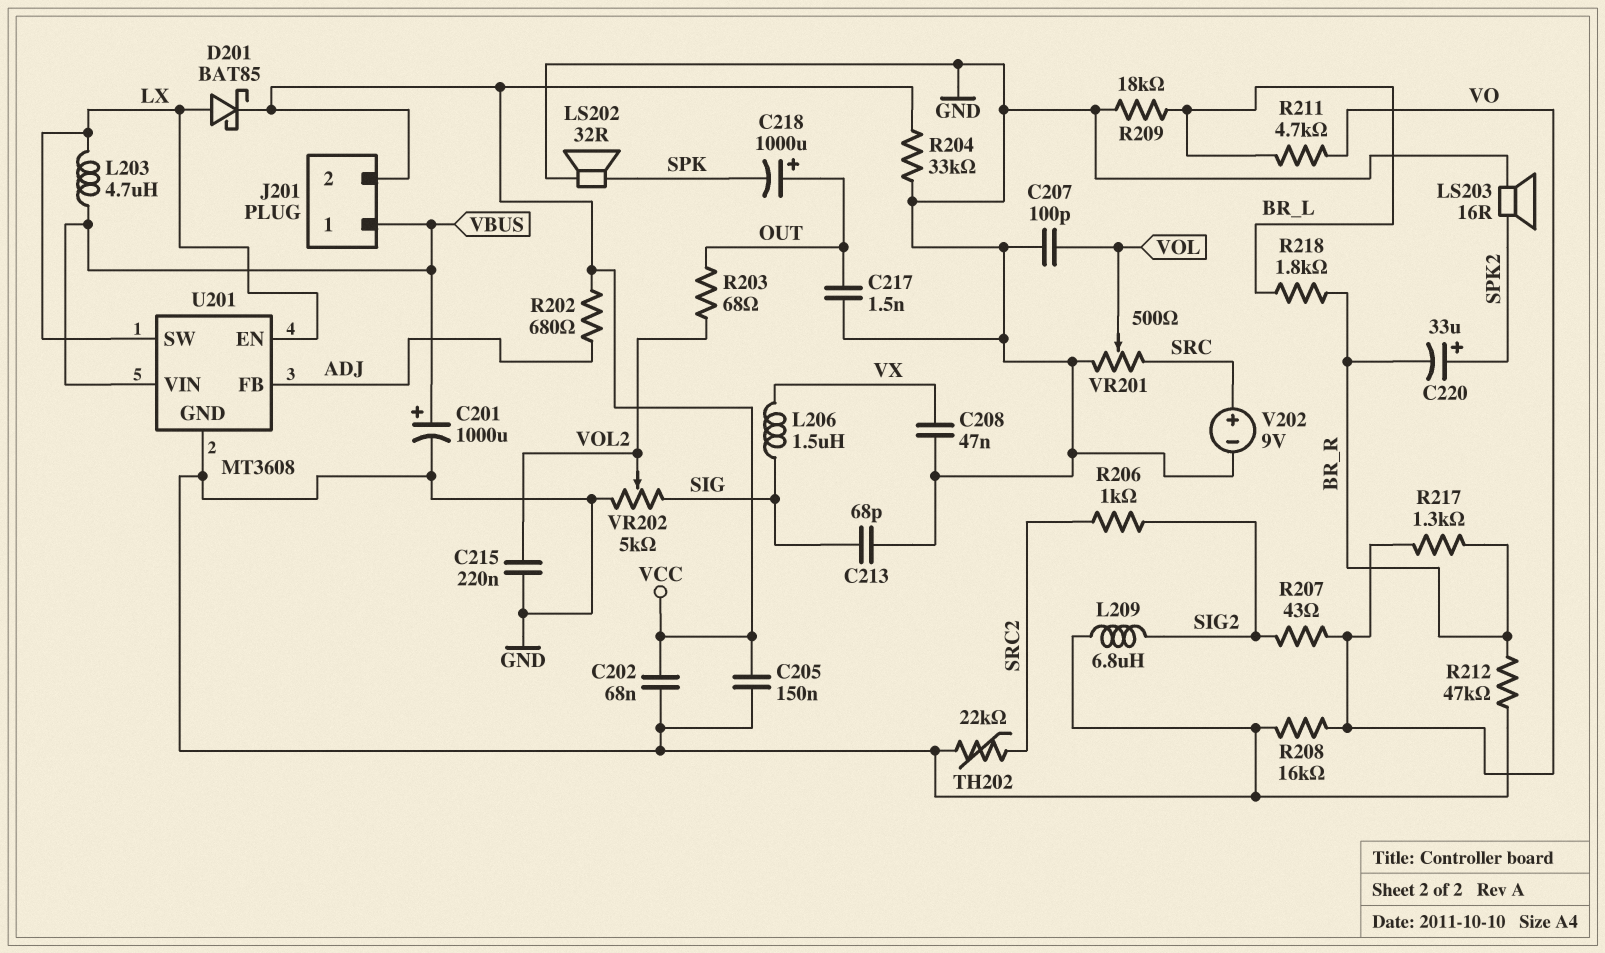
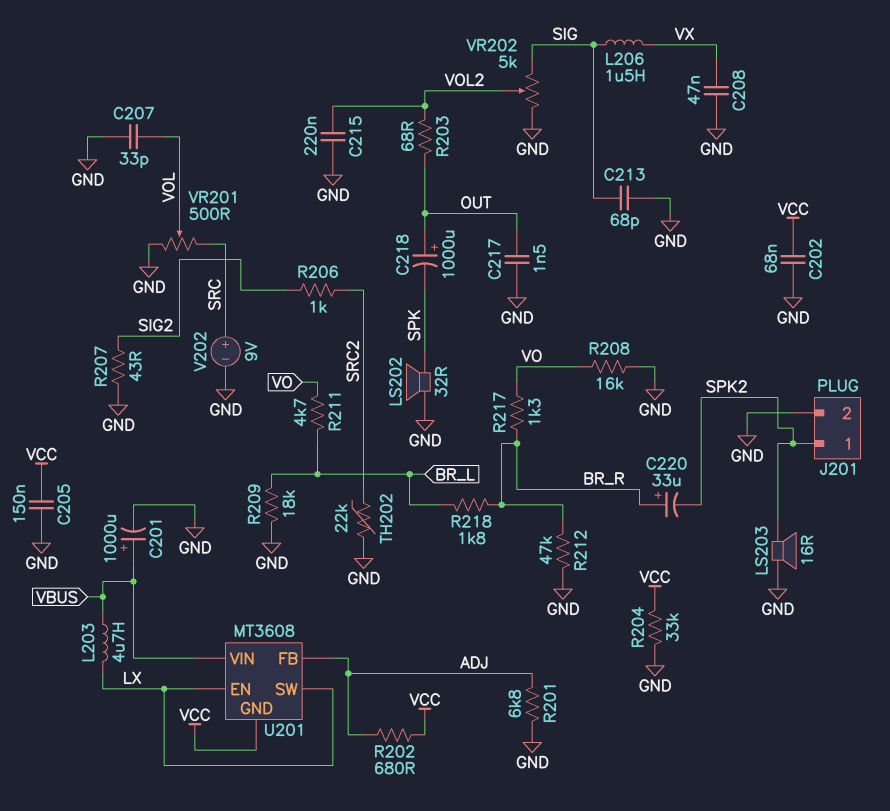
C207: 100pF (GND, VOL) -> 33pF (GND, VOL)
C220: 33uF (plus SPK2, minus BR_R) -> 33uF (plus BR_R, minus SPK2)
D201: schottky BAT85 (A LX, K VCC) -> none
J201 pin 1: VBUS -> SPK2
J201 pin 2: VCC -> GND
L209: 6.8uH (GND, SIG2) -> none
R201: none -> 6.8k (ADJ, GND)
R207: 43 (SIG2, VO) -> 43 (GND, SIG2)
U201 pin GND: GND -> VCC

